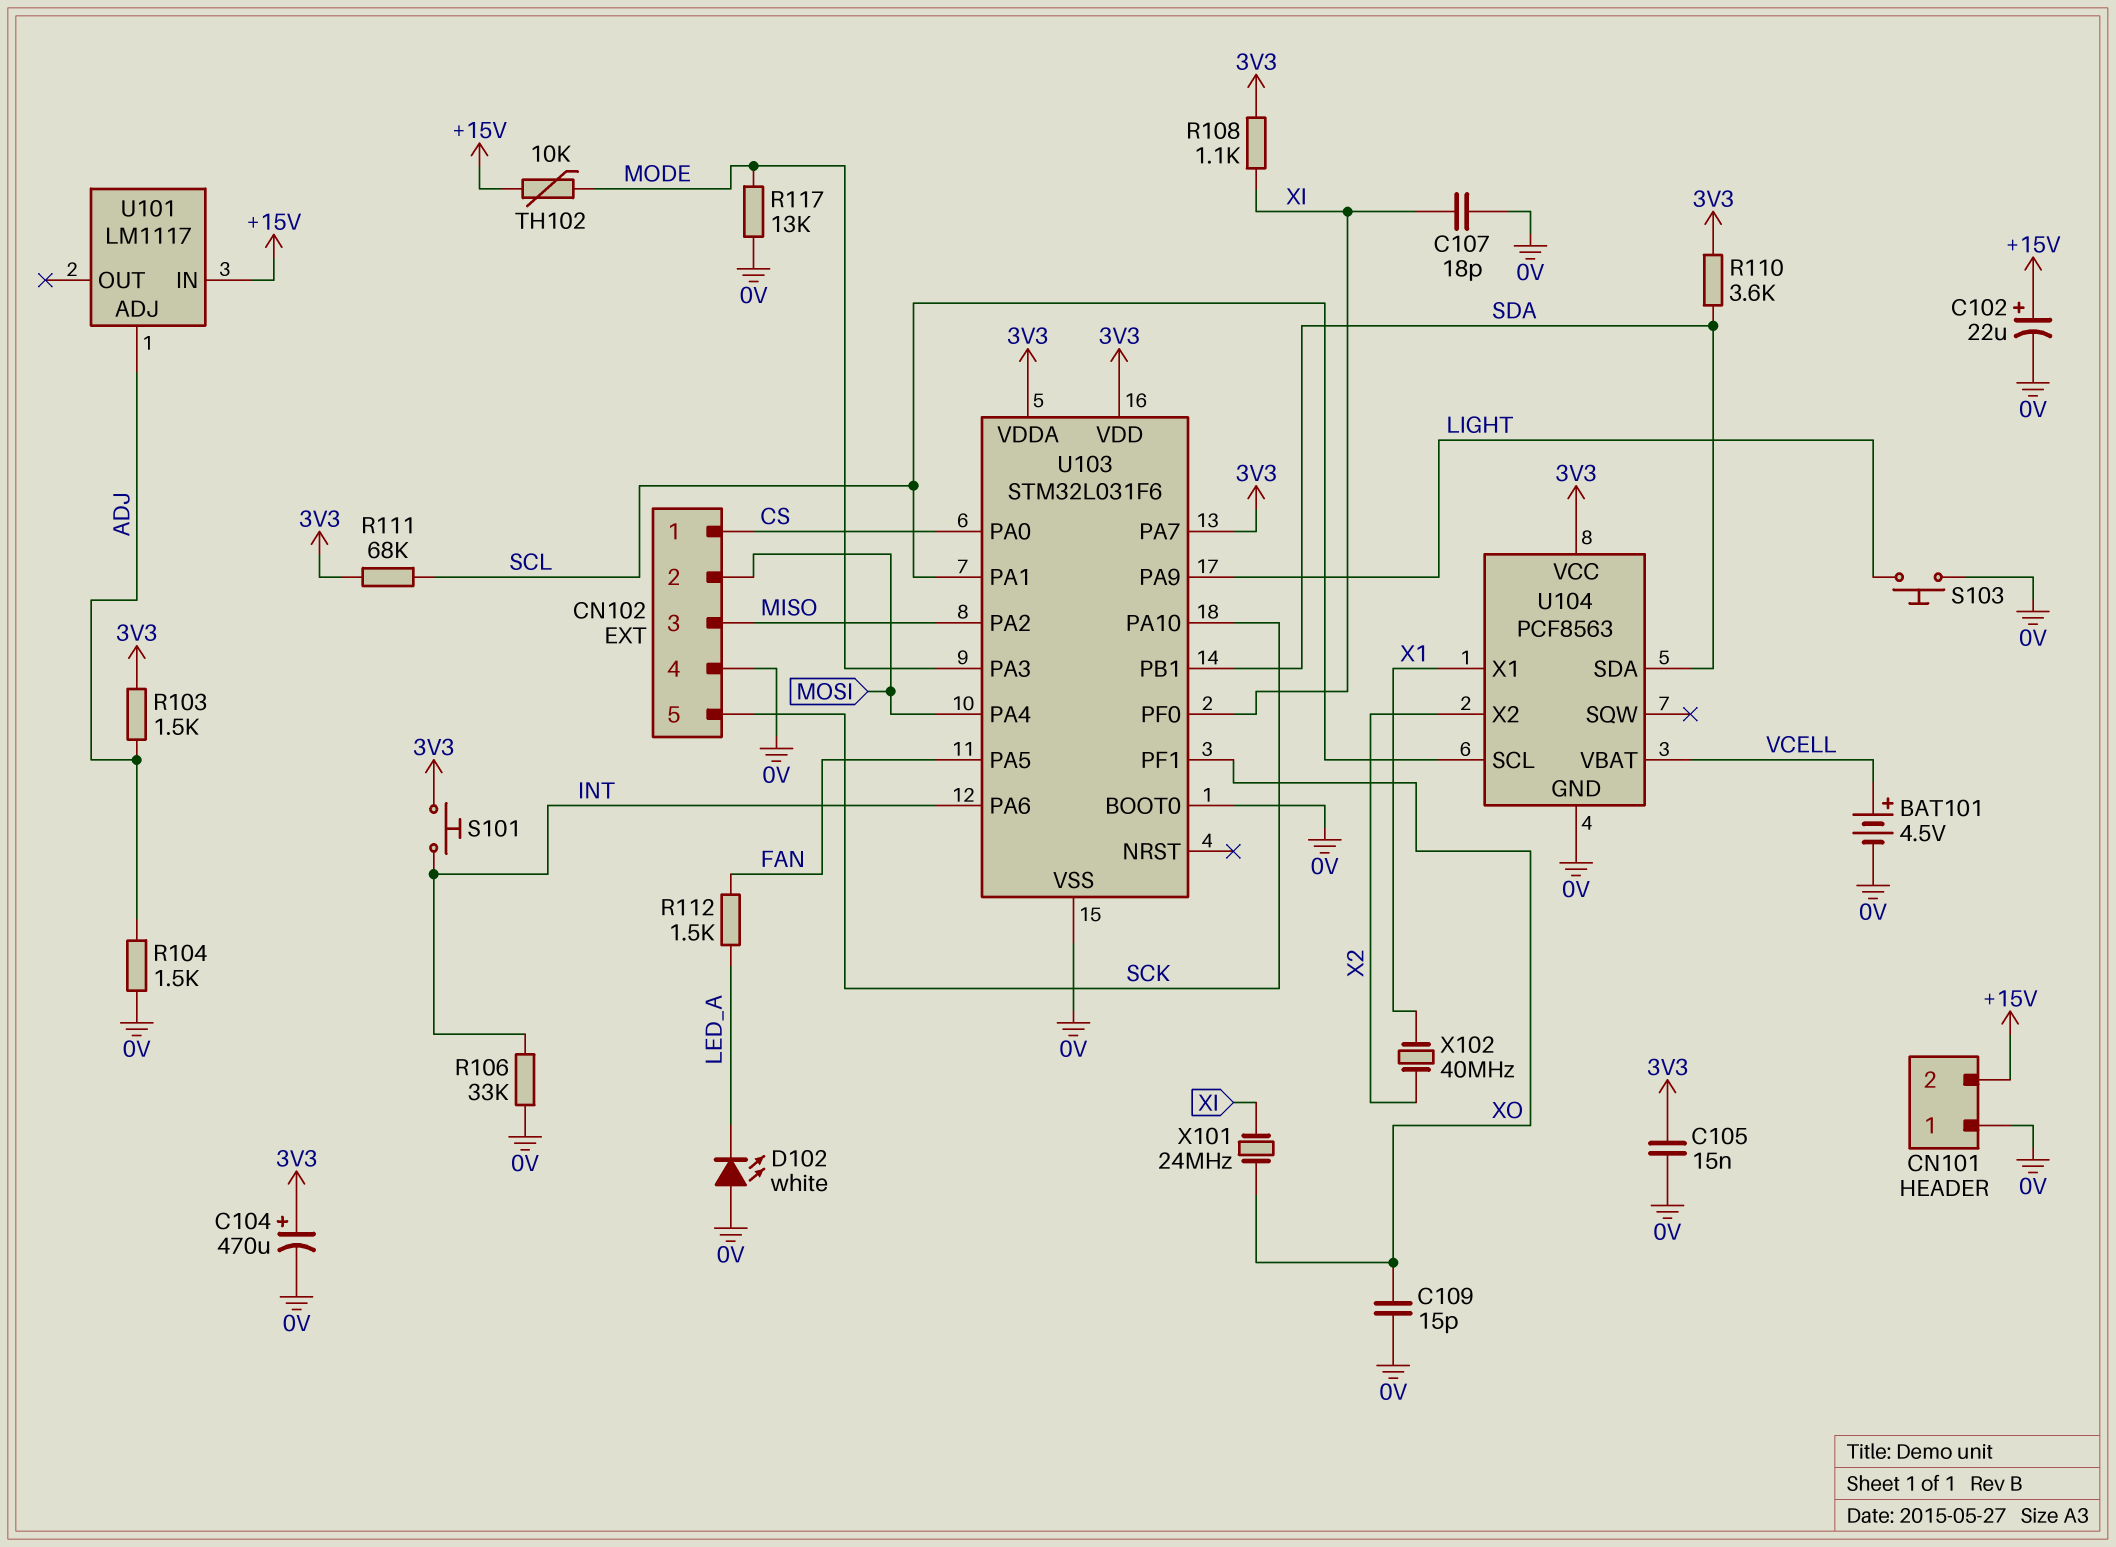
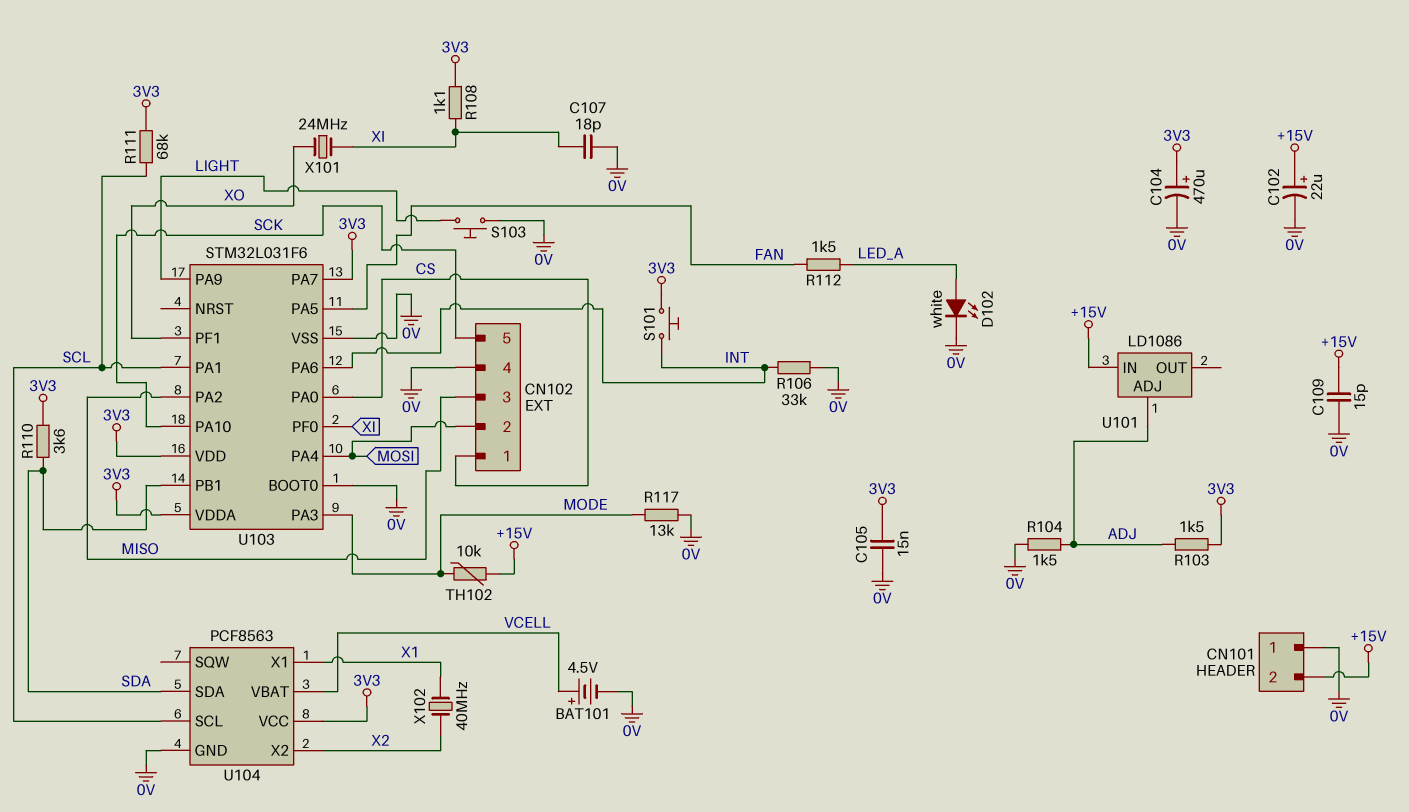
C109: 15pF (0V, XO) -> 15pF (+15V, 0V)
D102: LED white (A 0V, K LED_A) -> LED white (A LED_A, K 0V)
U101: LM1117 -> LD1086

